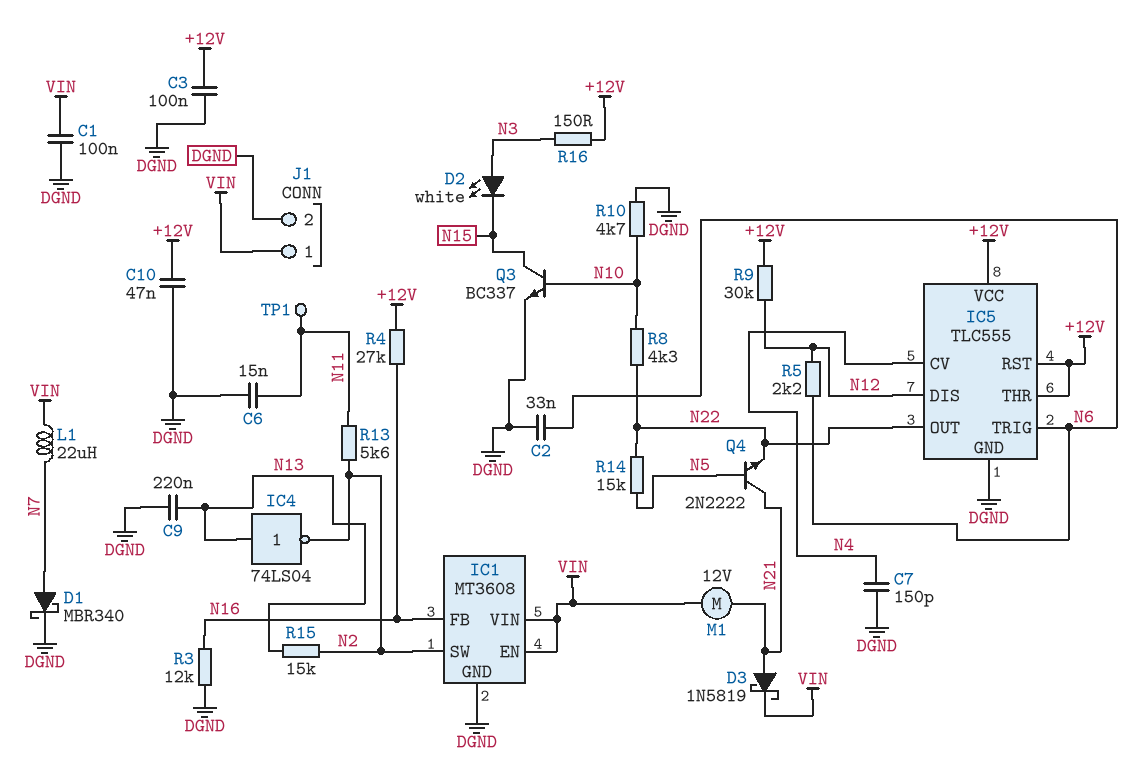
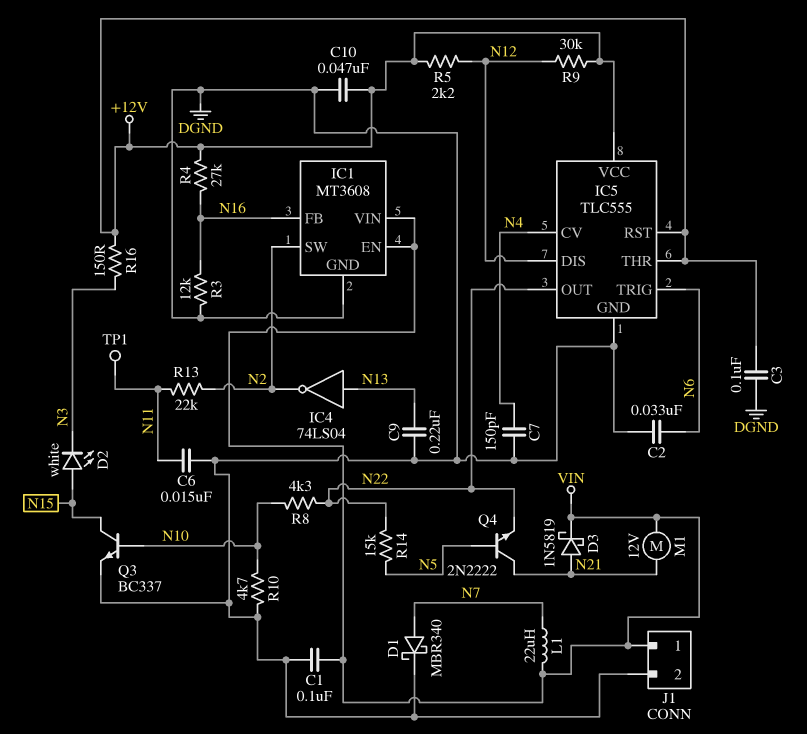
D2: LED white (A N3, K N15) -> LED white (A N15, K N3)
R5: 2.2k (N6, N12) -> 2.2k (+12V, N12)
R13: 5.6k (N2, N11) -> 22k (N2, N11)
R15: 15k (N2, N13) -> none

